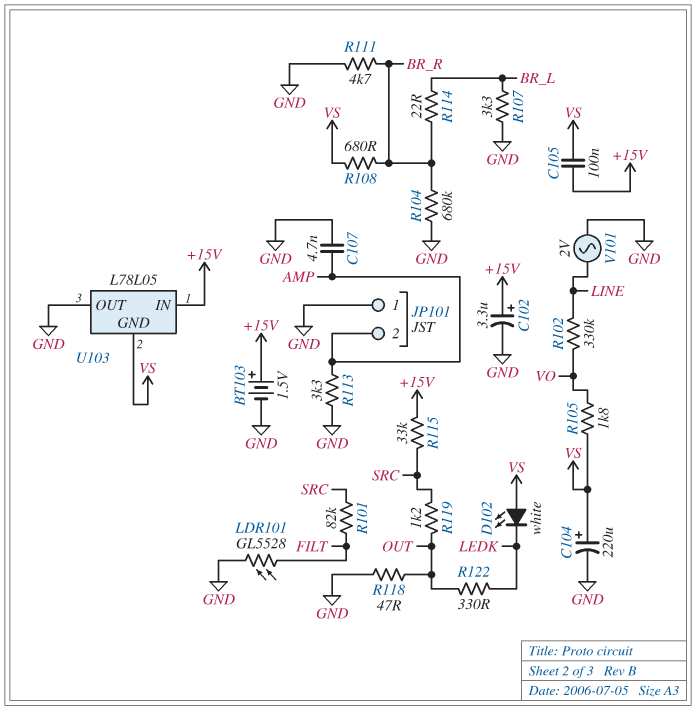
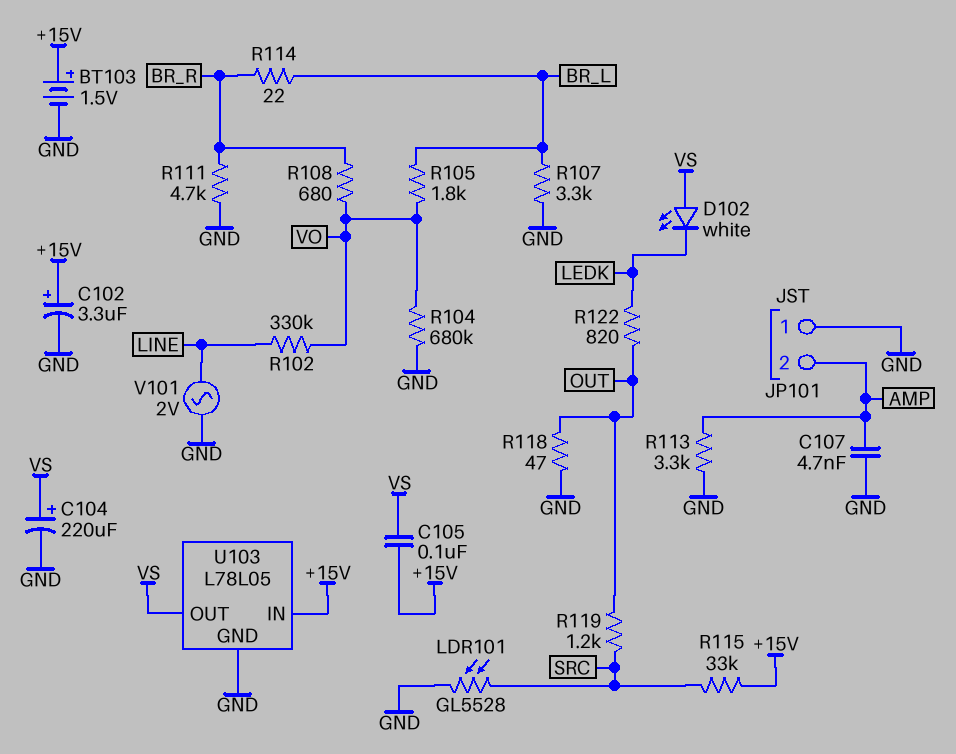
LDR101: GL5528 (FILT, GND) -> GL5528 (GND, SRC)
R101: 82k (FILT, SRC) -> none
R104: 680k (BR_R, GND) -> 680k (GND, VO)
R105: 1.8k (VO, VS) -> 1.8k (BR_L, VO)
R108: 680 (BR_R, VS) -> 680 (BR_R, VO)
R122: 330 (LEDK, OUT) -> 820 (LEDK, OUT)
U103 pin GND: VS -> GND
U103 pin OUT: GND -> VS

